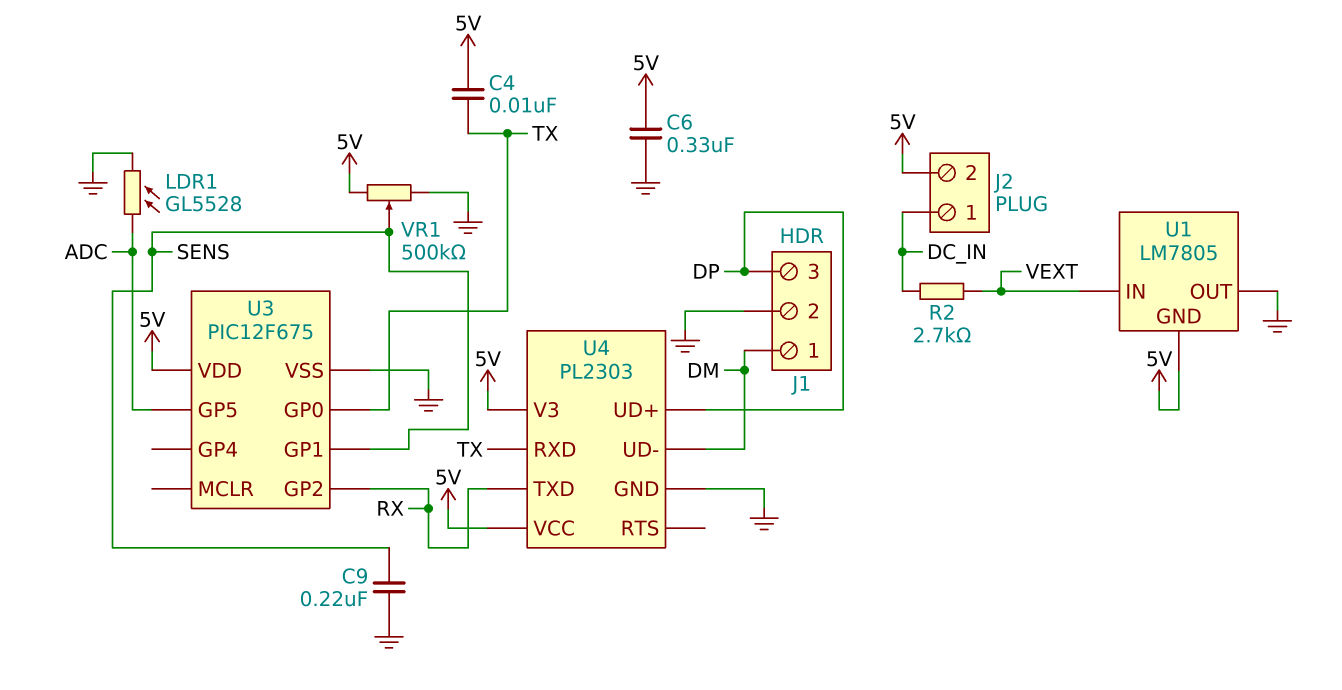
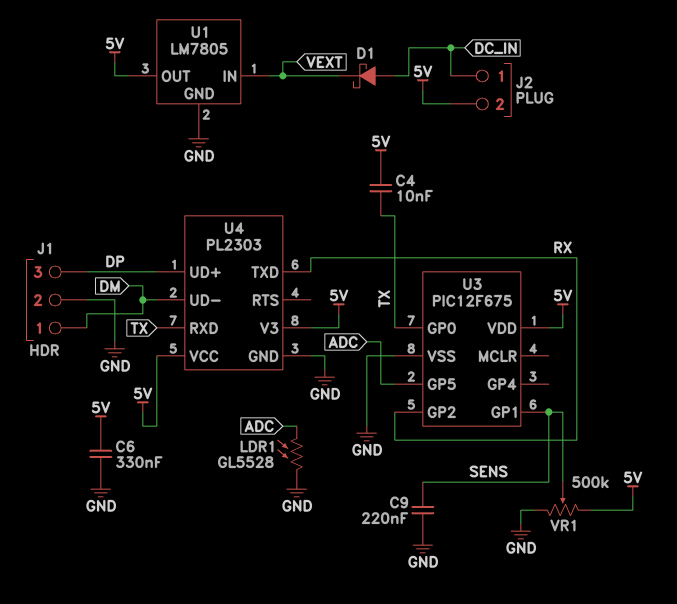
D1: none -> schottky (A DC_IN, K VEXT)
R2: 2.7k (DC_IN, VEXT) -> none
U1 pin GND: 5V -> GND
U1 pin OUT: GND -> 5V

